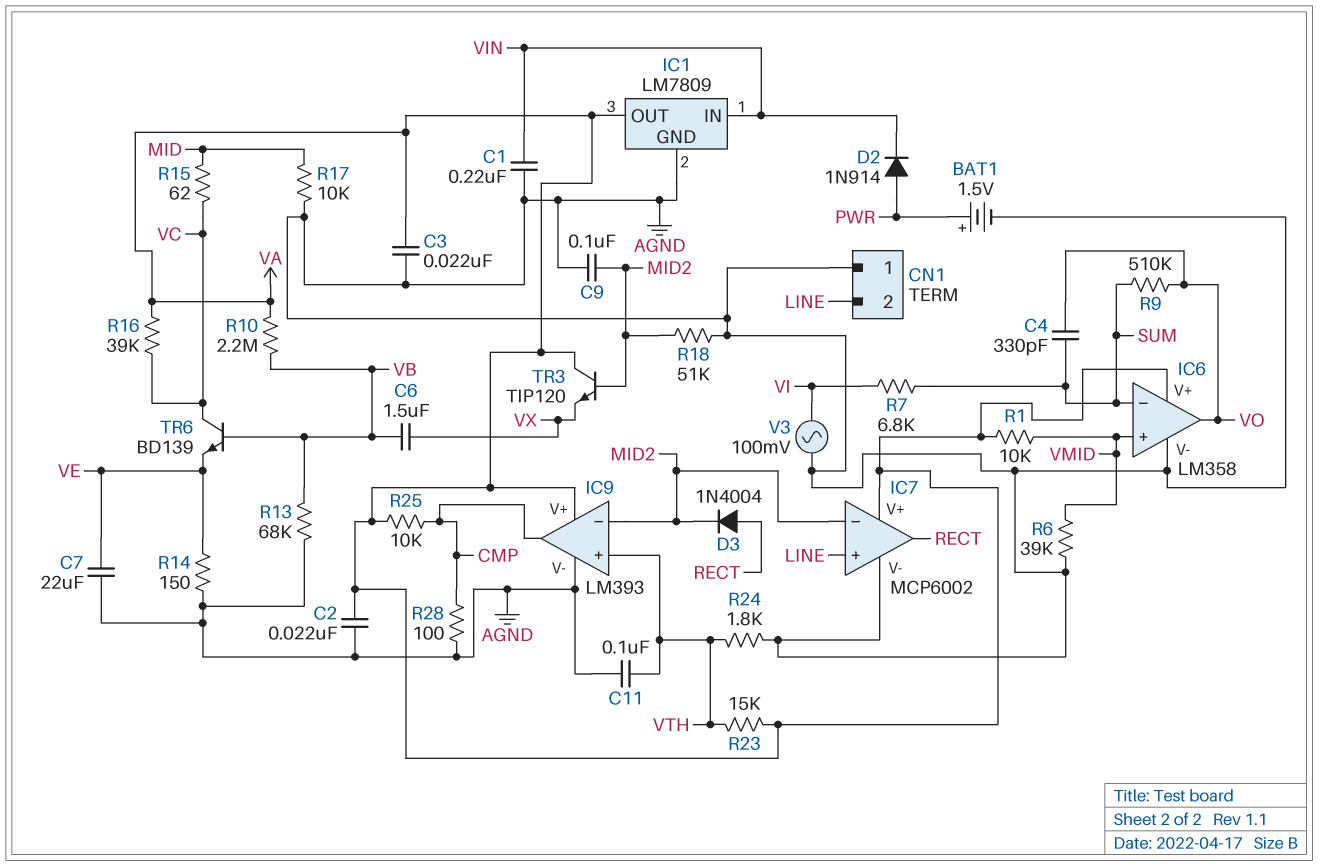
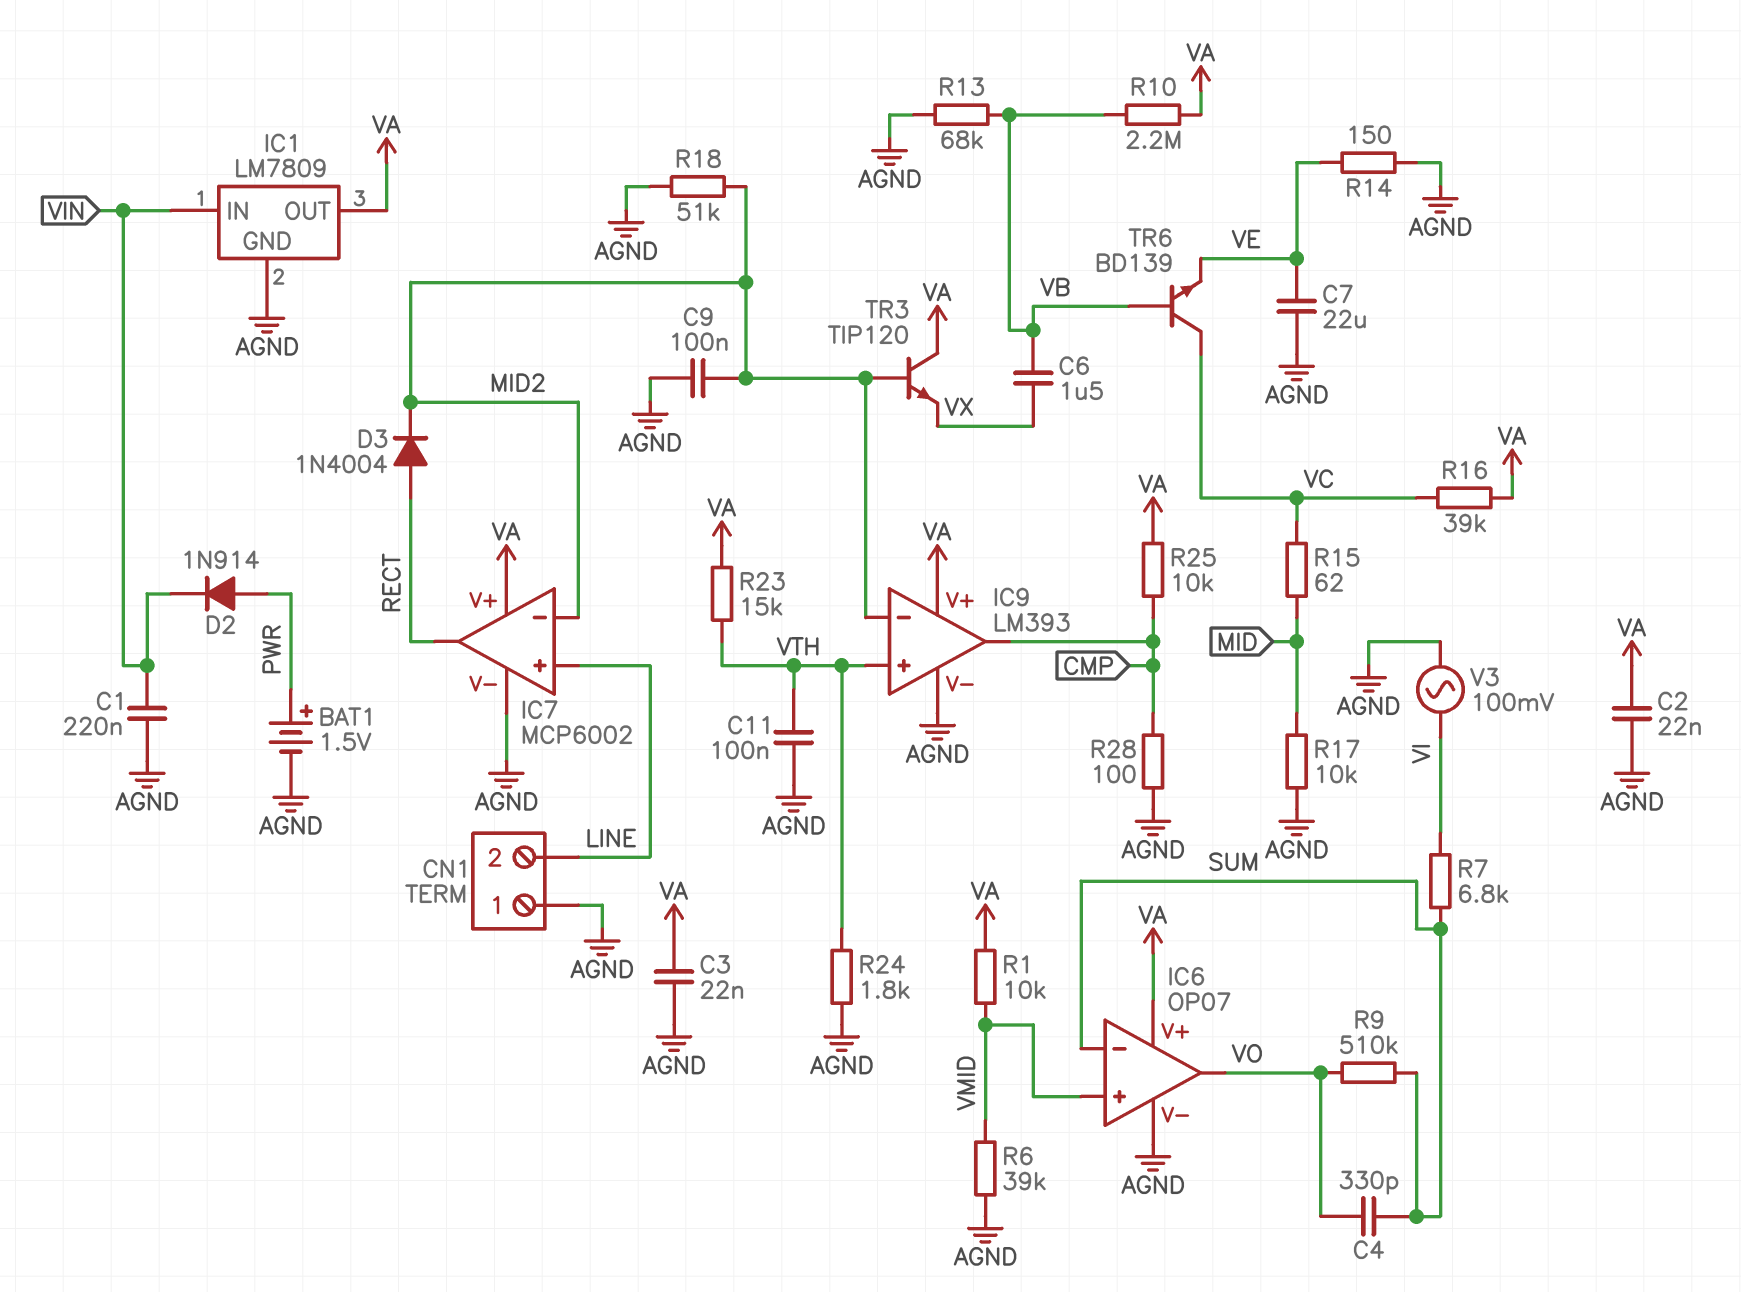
IC6: LM358 -> OP07

